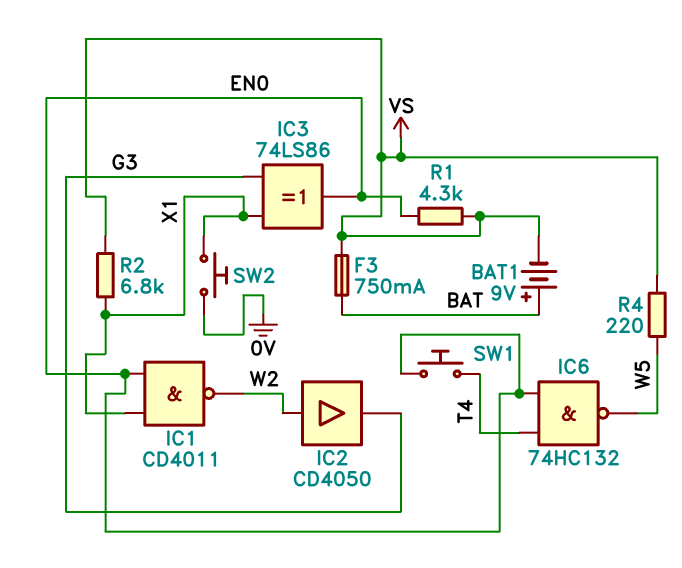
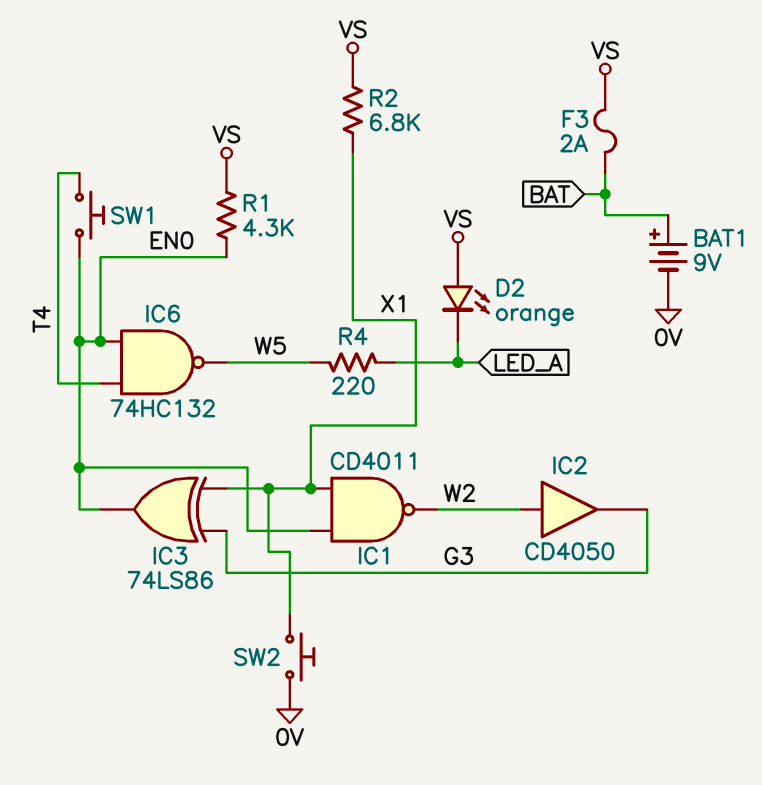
BAT1: 9V (plus BAT, minus VS) -> 9V (plus BAT, minus 0V)
D2: none -> LED orange (A VS, K LED_A)
F3: 750mA (BAT, VS) -> 2A (BAT, VS)
R4: 220 (VS, W5) -> 220 (LED_A, W5)

